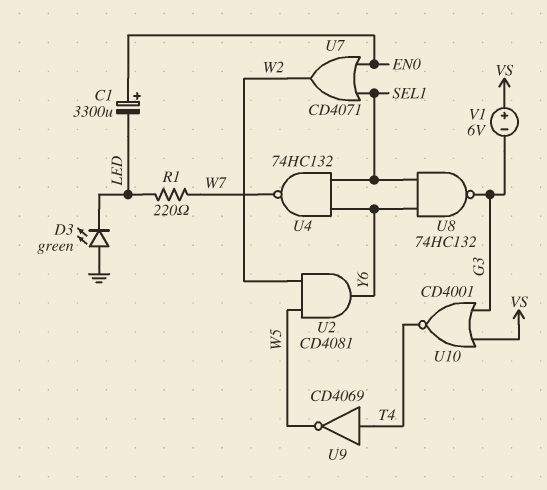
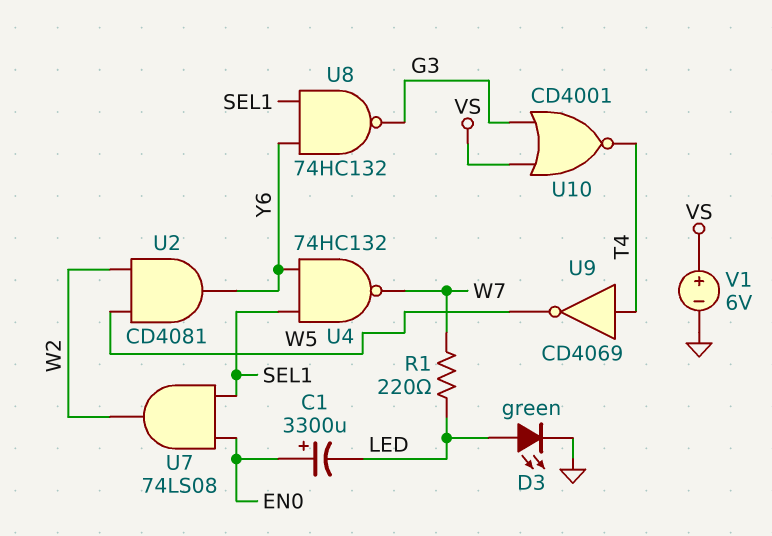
D3: LED green (A GND, K LED) -> LED green (A LED, K GND)
U7: OR CD4071 (in EN0, in SEL1, out W2) -> AND 74LS08 (in EN0, in SEL1, out W2)
V1: 6V (plus VS, minus G3) -> 6V (plus VS, minus GND)

